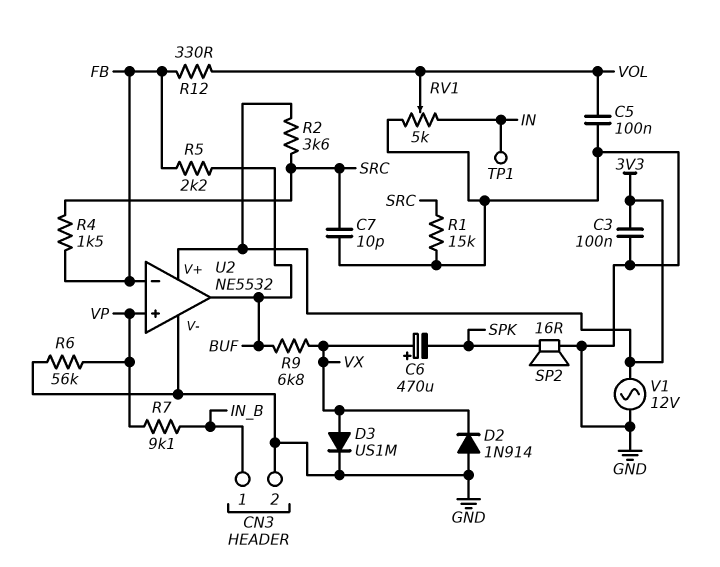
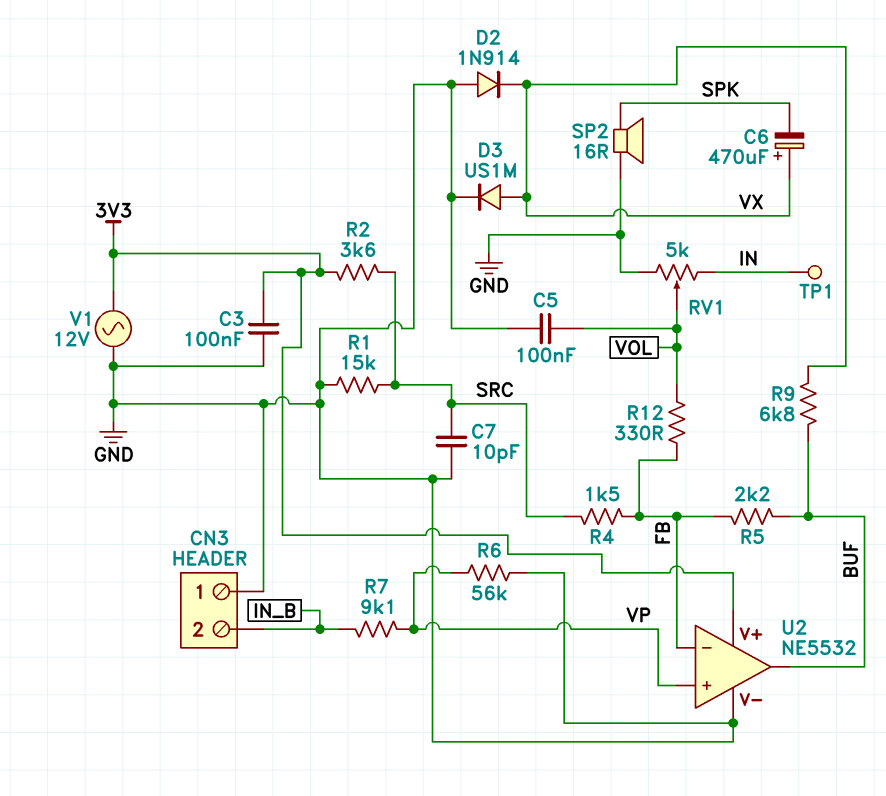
CN3 pin 1: IN_B -> GND
CN3 pin 2: GND -> IN_B

